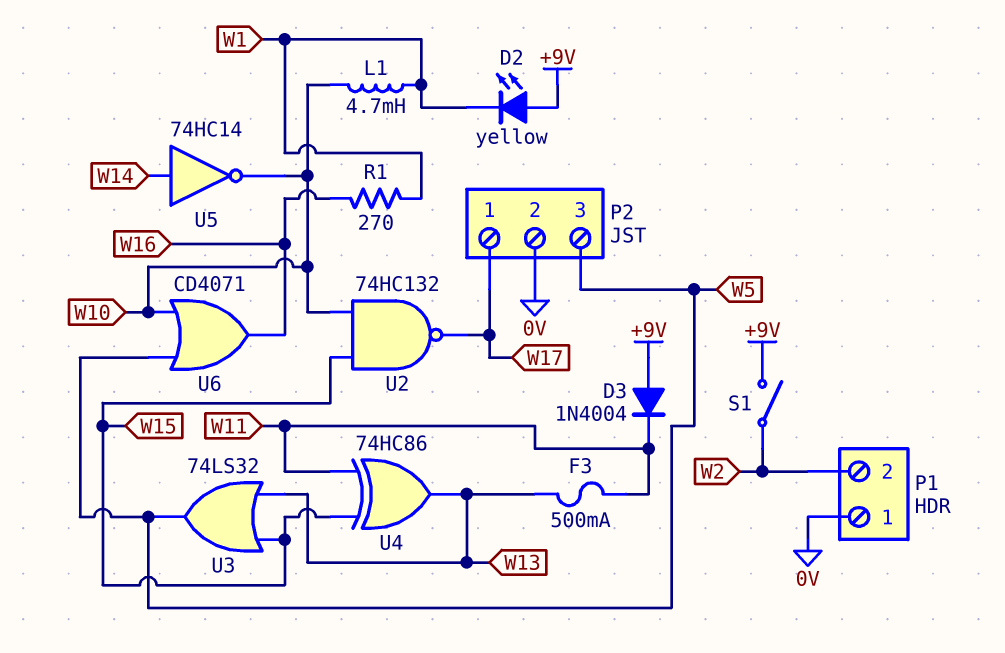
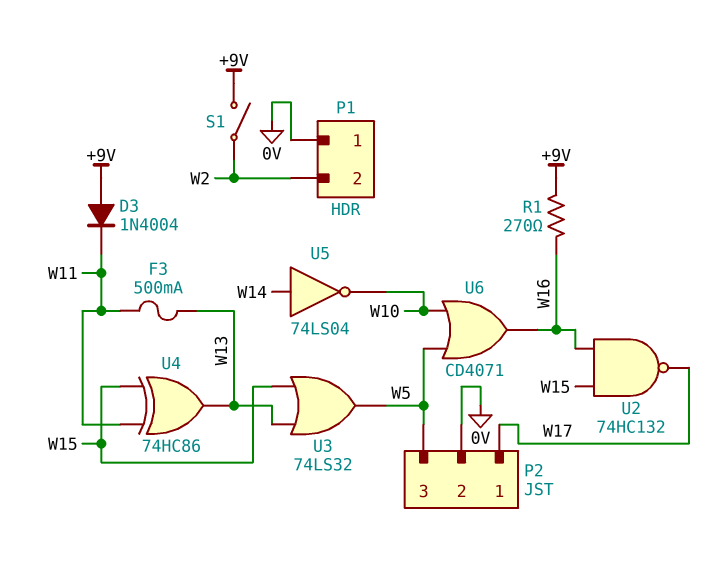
D2: LED yellow (A +9V, K W1) -> none
L1: 4.7mH (W1, W10) -> none
R1: 270 (W1, W16) -> 270 (+9V, W16)
U2: NAND 74HC132 (in W10, in W15, out W17) -> NAND 74HC132 (in W15, in W16, out W17)
U5: NOT 74HC14 (in W14, out W10) -> NOT 74LS04 (in W14, out W10)

